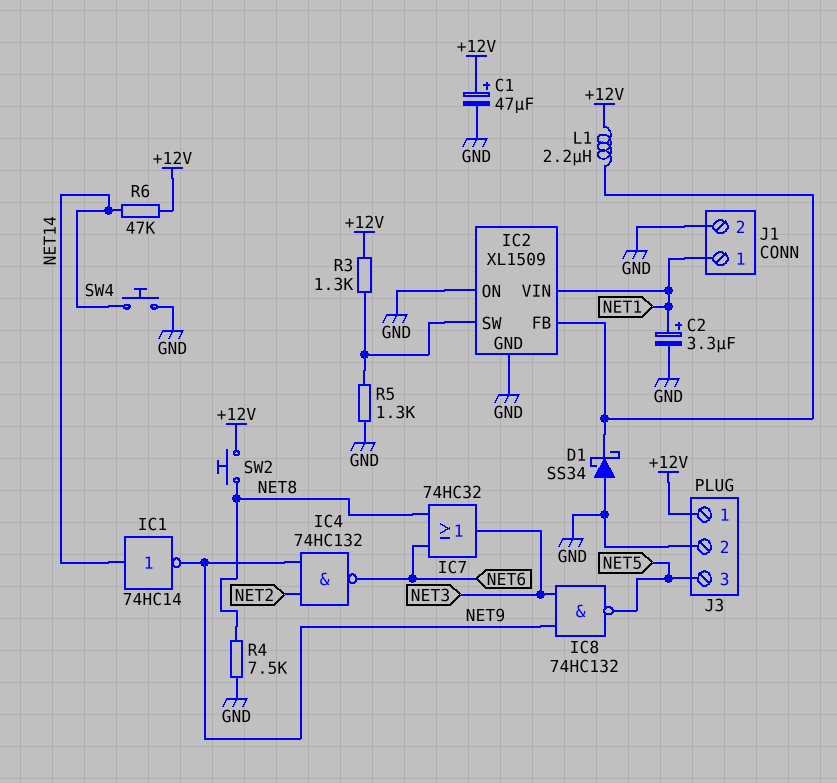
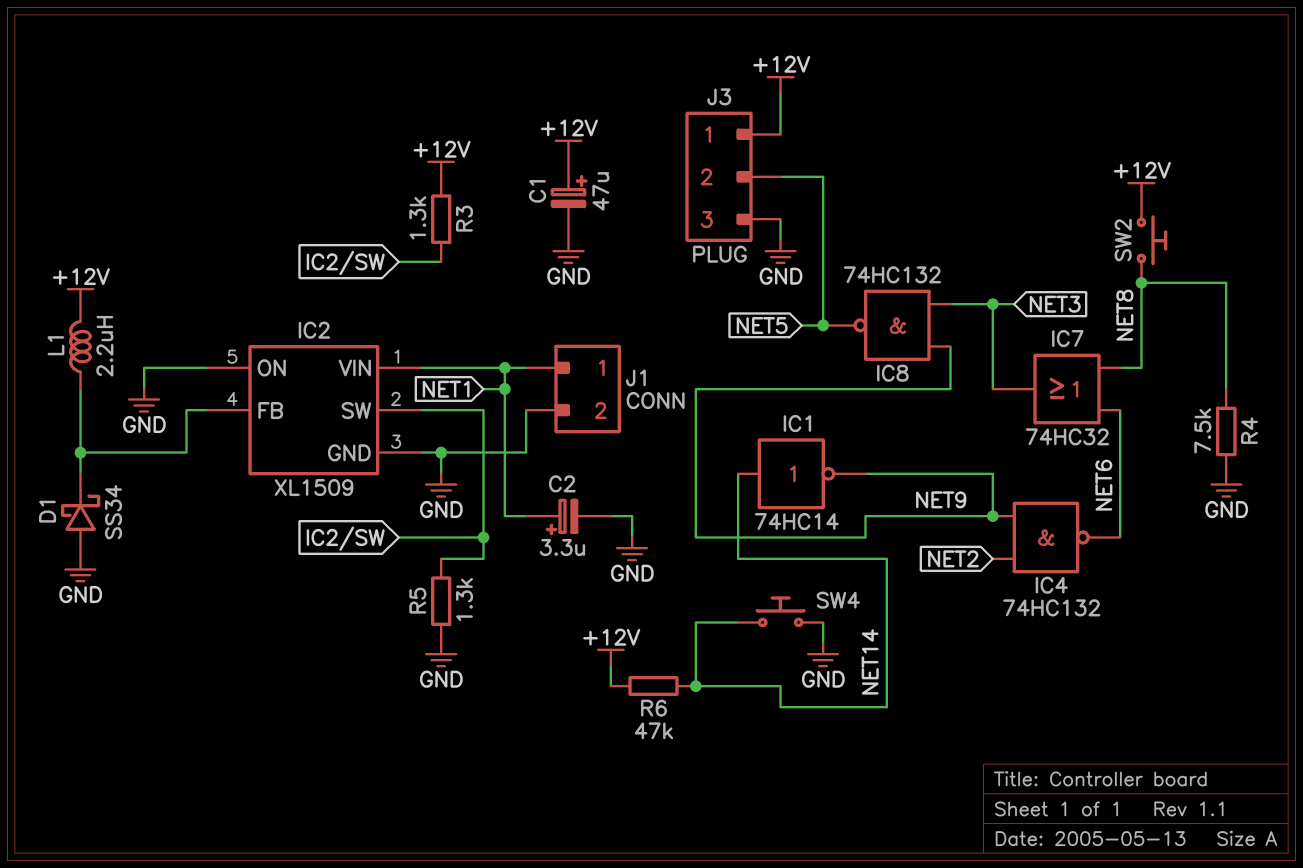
J3 pin 2: GND -> NET5
J3 pin 3: NET5 -> GND

